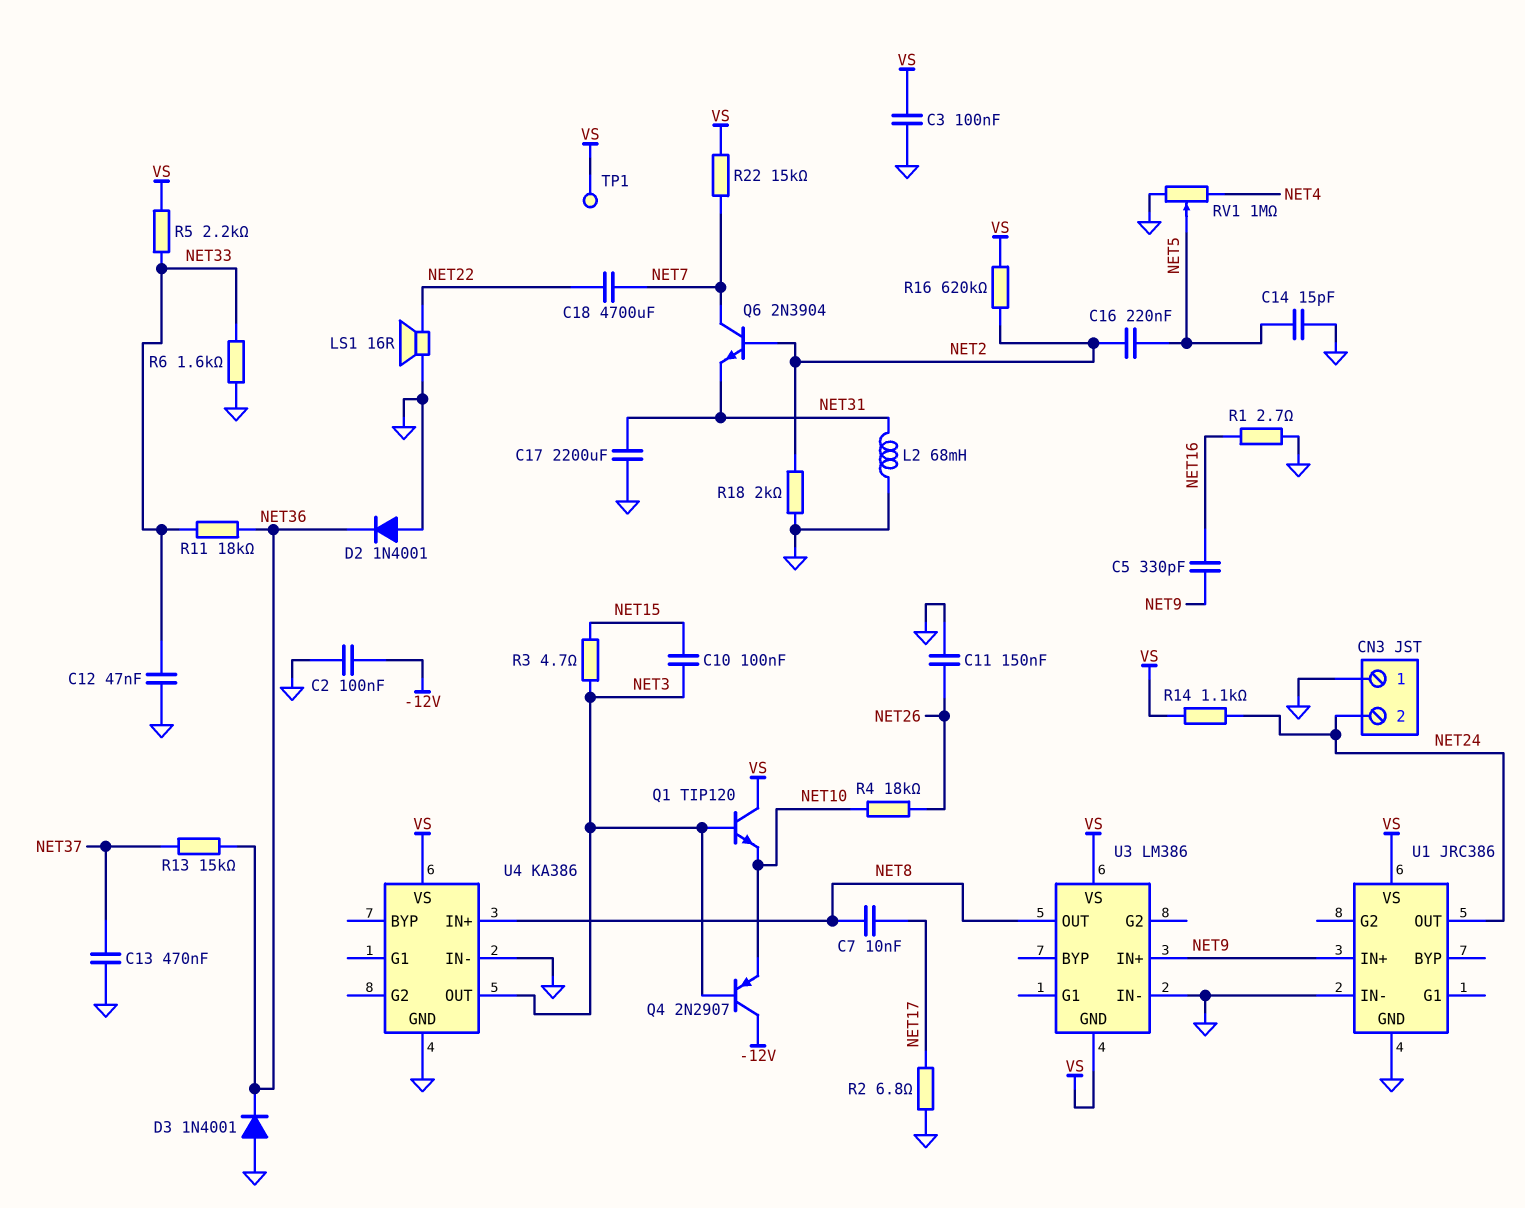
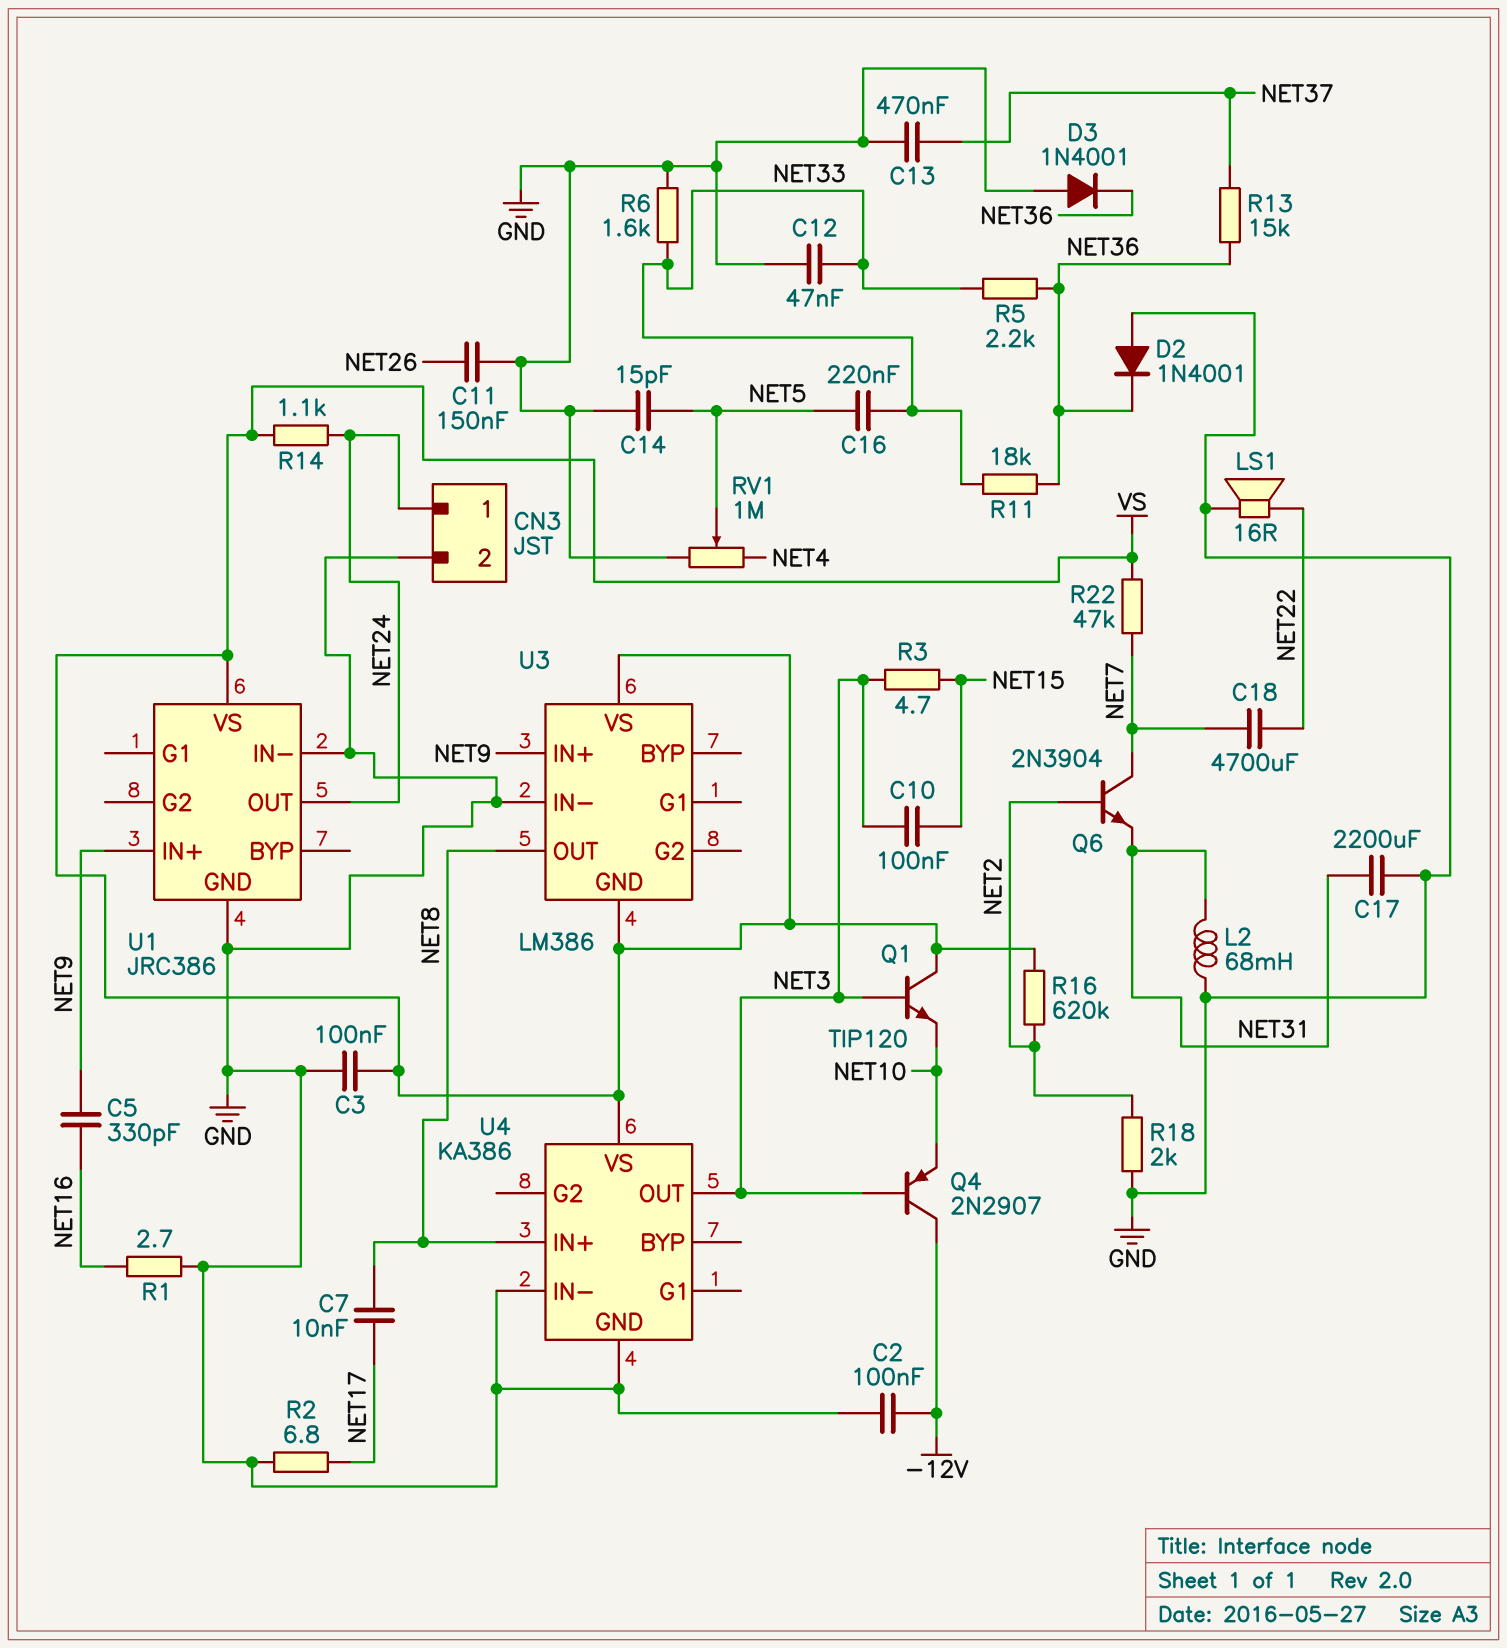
C16: 220nF (NET2, NET5) -> 220nF (NET5, NET33)
CN3 pin 1: GND -> NET24
CN3 pin 2: NET24 -> GND
R4: 18k (NET10, NET26) -> none
R5: 2.2k (NET33, VS) -> 2.2k (NET33, NET36)
R22: 15k (NET7, VS) -> 47k (NET7, VS)
TP1: test point (VS) -> none

